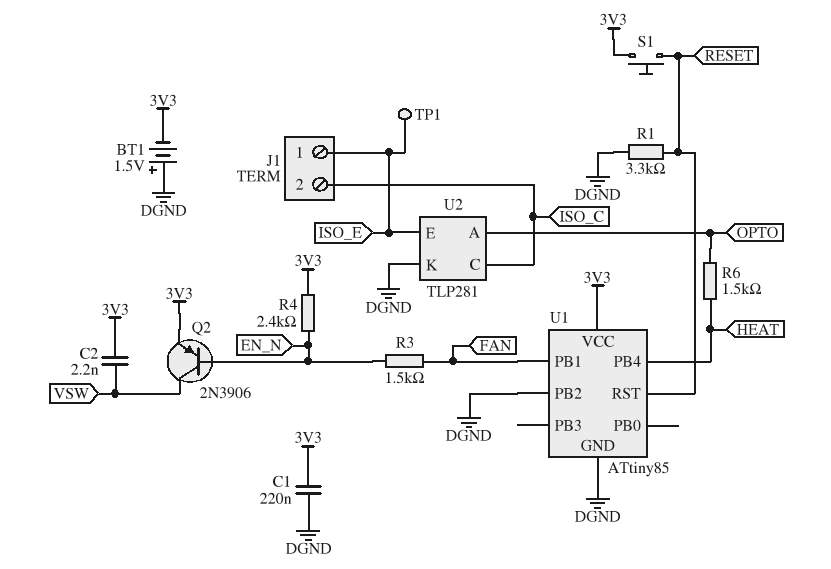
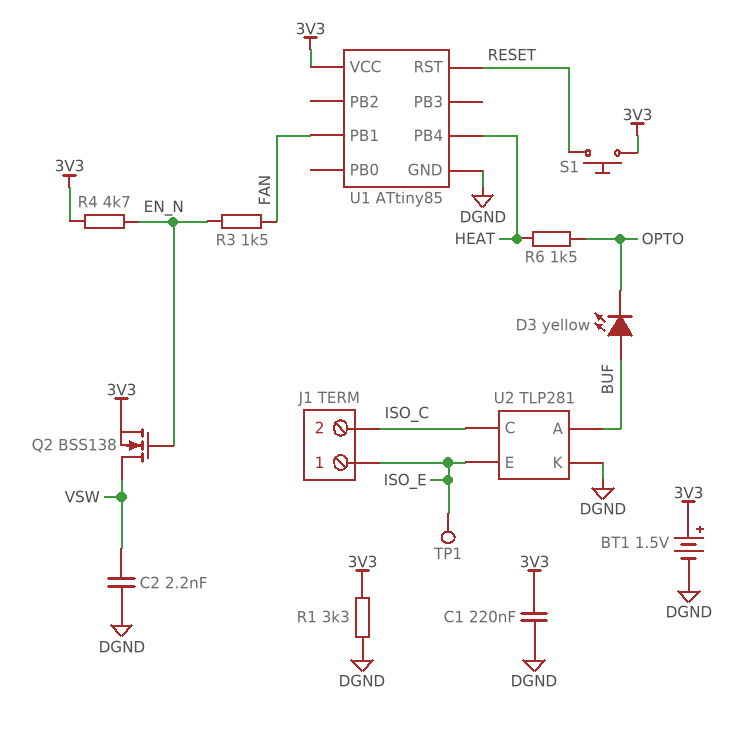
BT1: 1.5V (plus DGND, minus 3V3) -> 1.5V (plus 3V3, minus DGND)
C2: 2.2nF (3V3, VSW) -> 2.2nF (DGND, VSW)
D3: none -> LED yellow (A BUF, K OPTO)
Q2: PNP 2N3906 (B EN_N, C VSW, E 3V3) -> NMOS BSS138 (G EN_N, D VSW, S 3V3)
R1: 3.3k (DGND, RESET) -> 3.3k (3V3, DGND)
R4: 2.4k (3V3, EN_N) -> 4.7k (3V3, EN_N)
U1 pin PB2: DGND -> none
U2 pin A: OPTO -> BUF

